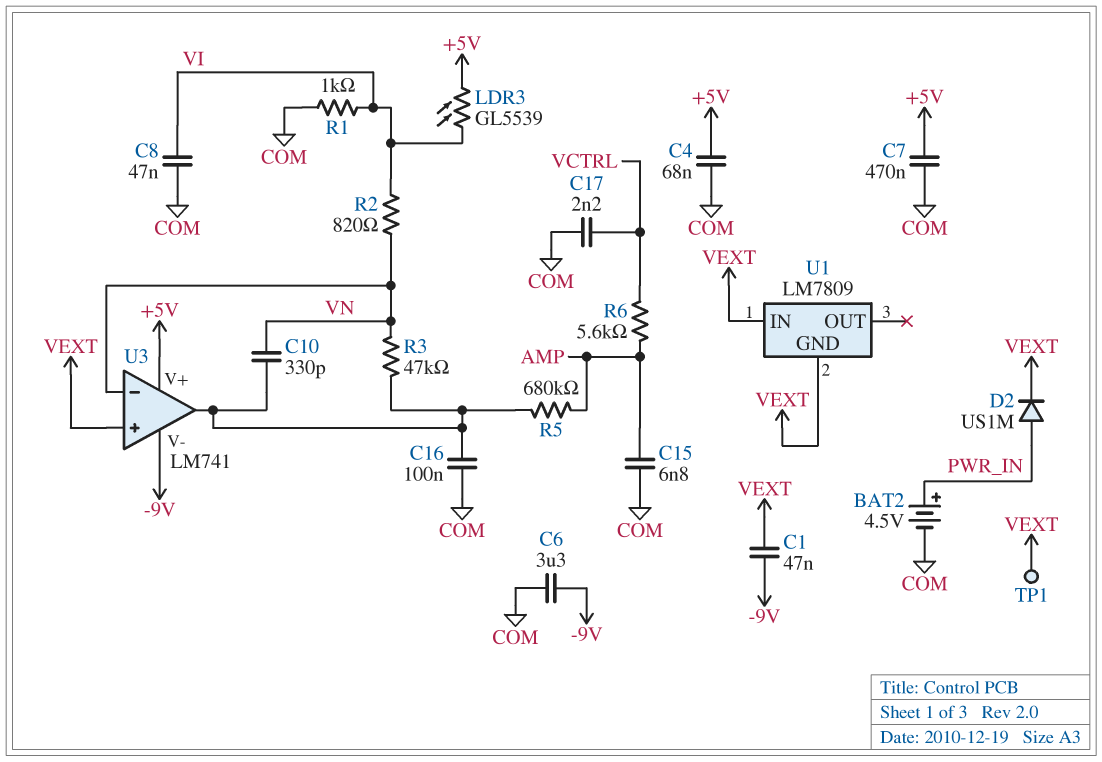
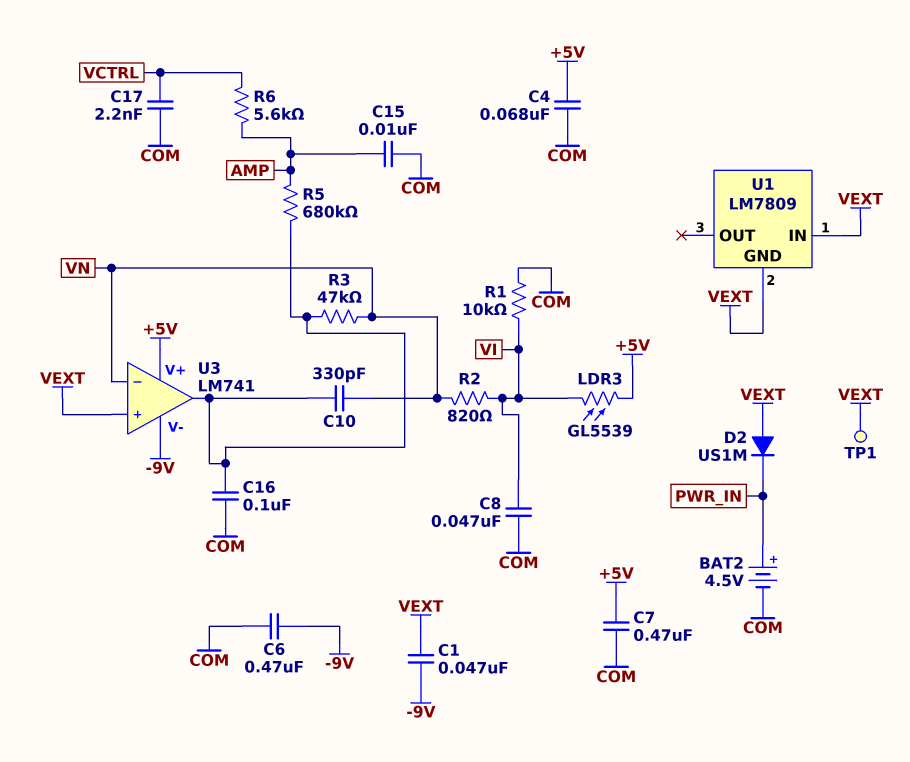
C6: 3.3uF (-9V, COM) -> 470nF (-9V, COM)
C15: 6.8nF (AMP, COM) -> 10nF (AMP, COM)
D2: diode US1M (A PWR_IN, K VEXT) -> diode US1M (A VEXT, K PWR_IN)
R1: 1k (COM, VI) -> 10k (COM, VI)

